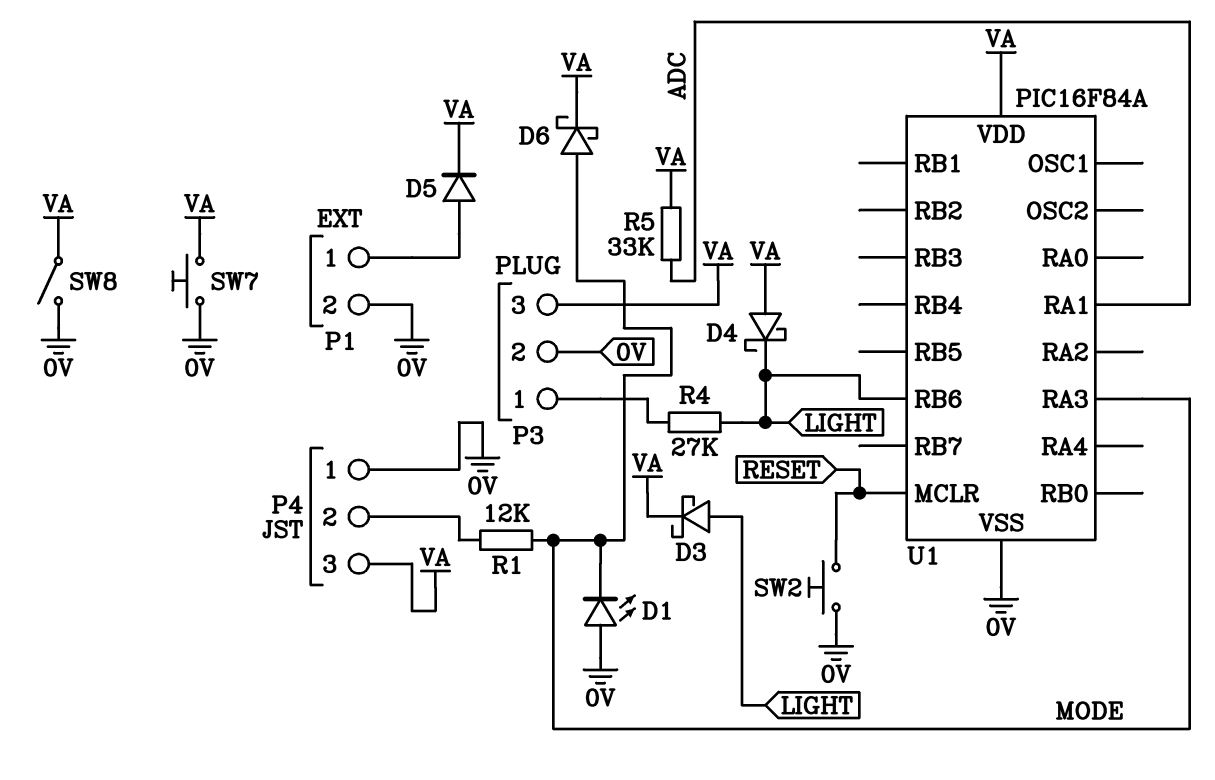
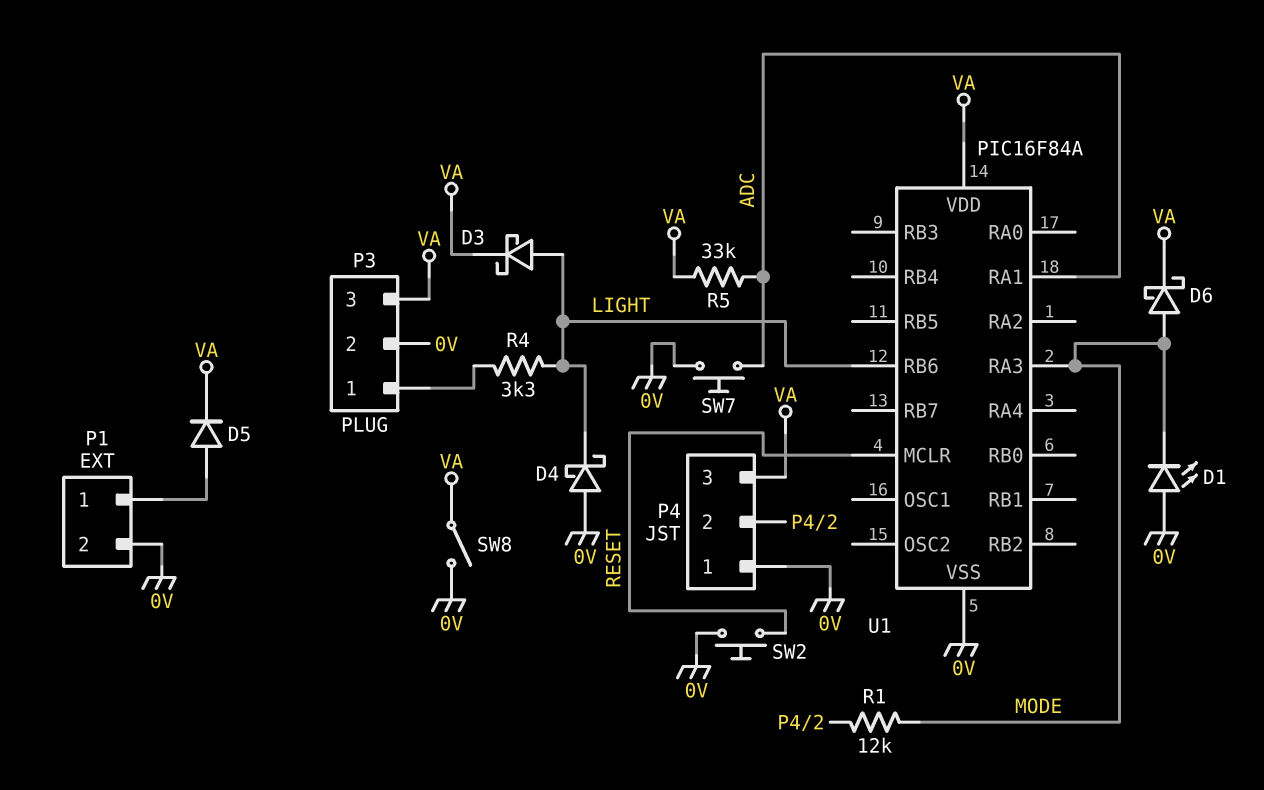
D4: schottky (A VA, K LIGHT) -> schottky (A 0V, K LIGHT)
R4: 27k (LIGHT, P3/1) -> 3.3k (LIGHT, P3/1)
SW7: button (0V, VA) -> button (0V, ADC)

